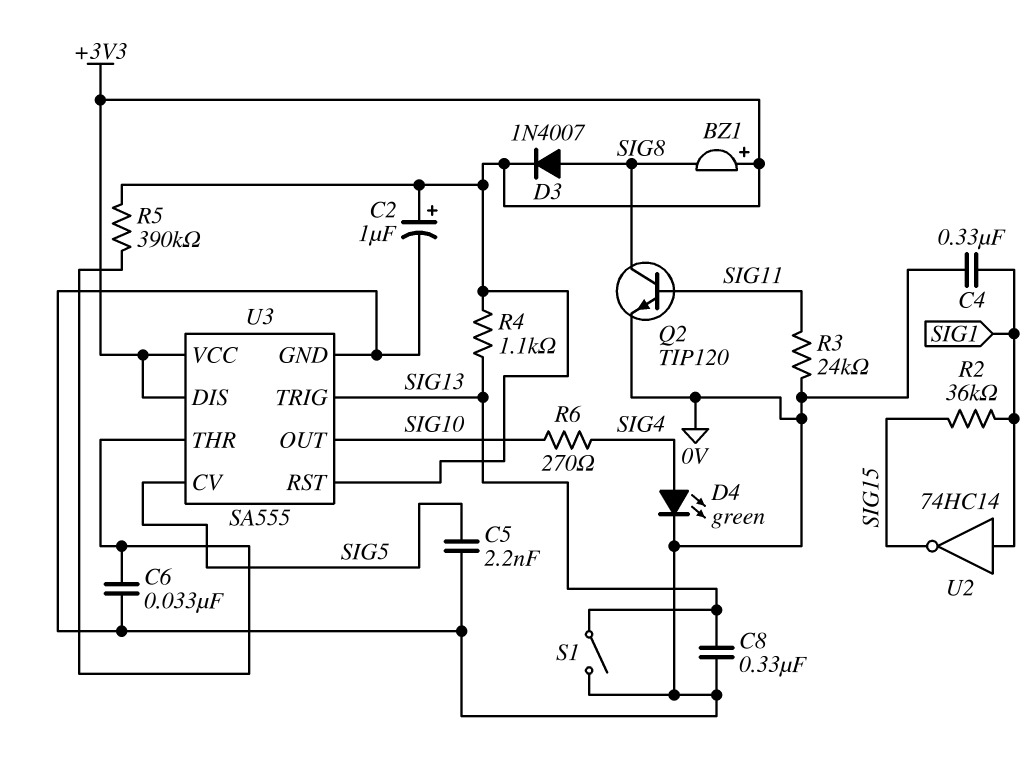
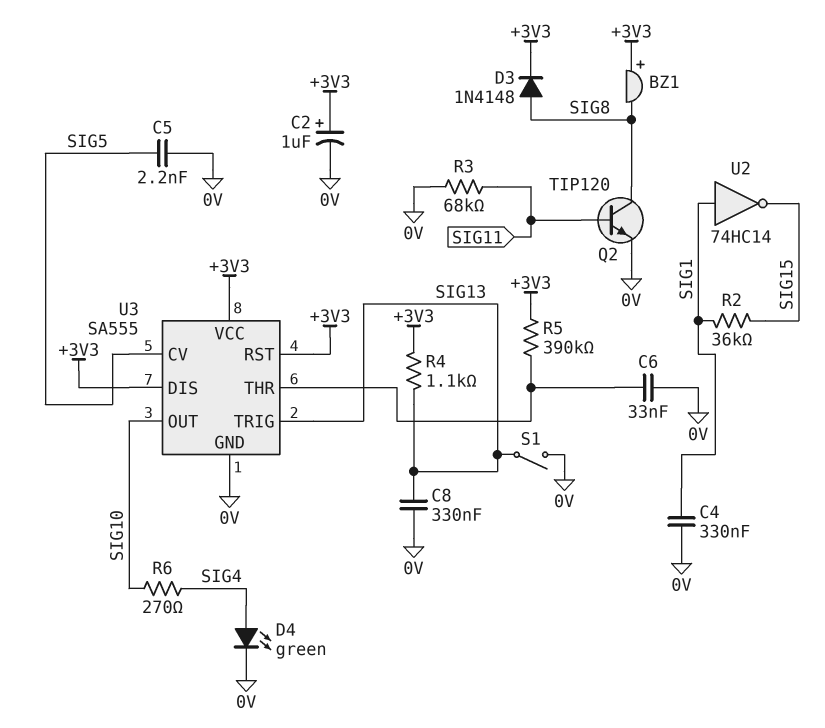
D3: diode 1N4007 (A SIG8, K +3V3) -> diode 1N4148 (A SIG8, K +3V3)
R3: 24k (0V, SIG11) -> 68k (0V, SIG11)

